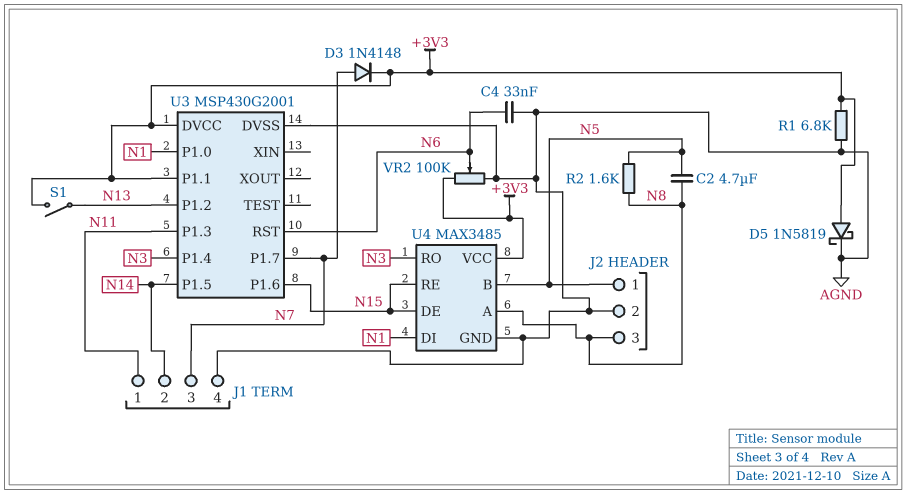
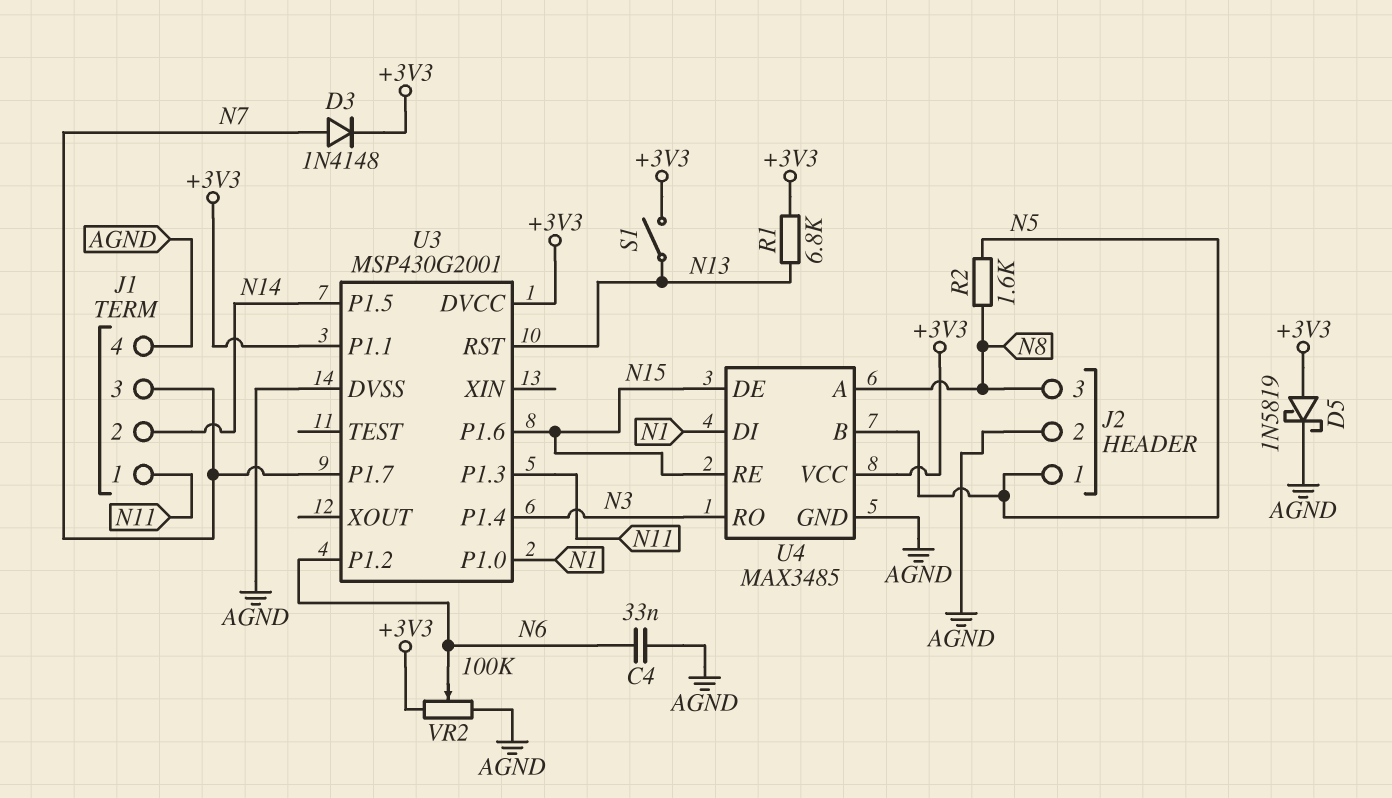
C2: 4.7uF (N5, N8) -> none
R1: 6.8k (+3V3, AGND) -> 6.8k (+3V3, N13)
U3 pin P1.2: N13 -> N6
U3 pin RST: N6 -> N13

